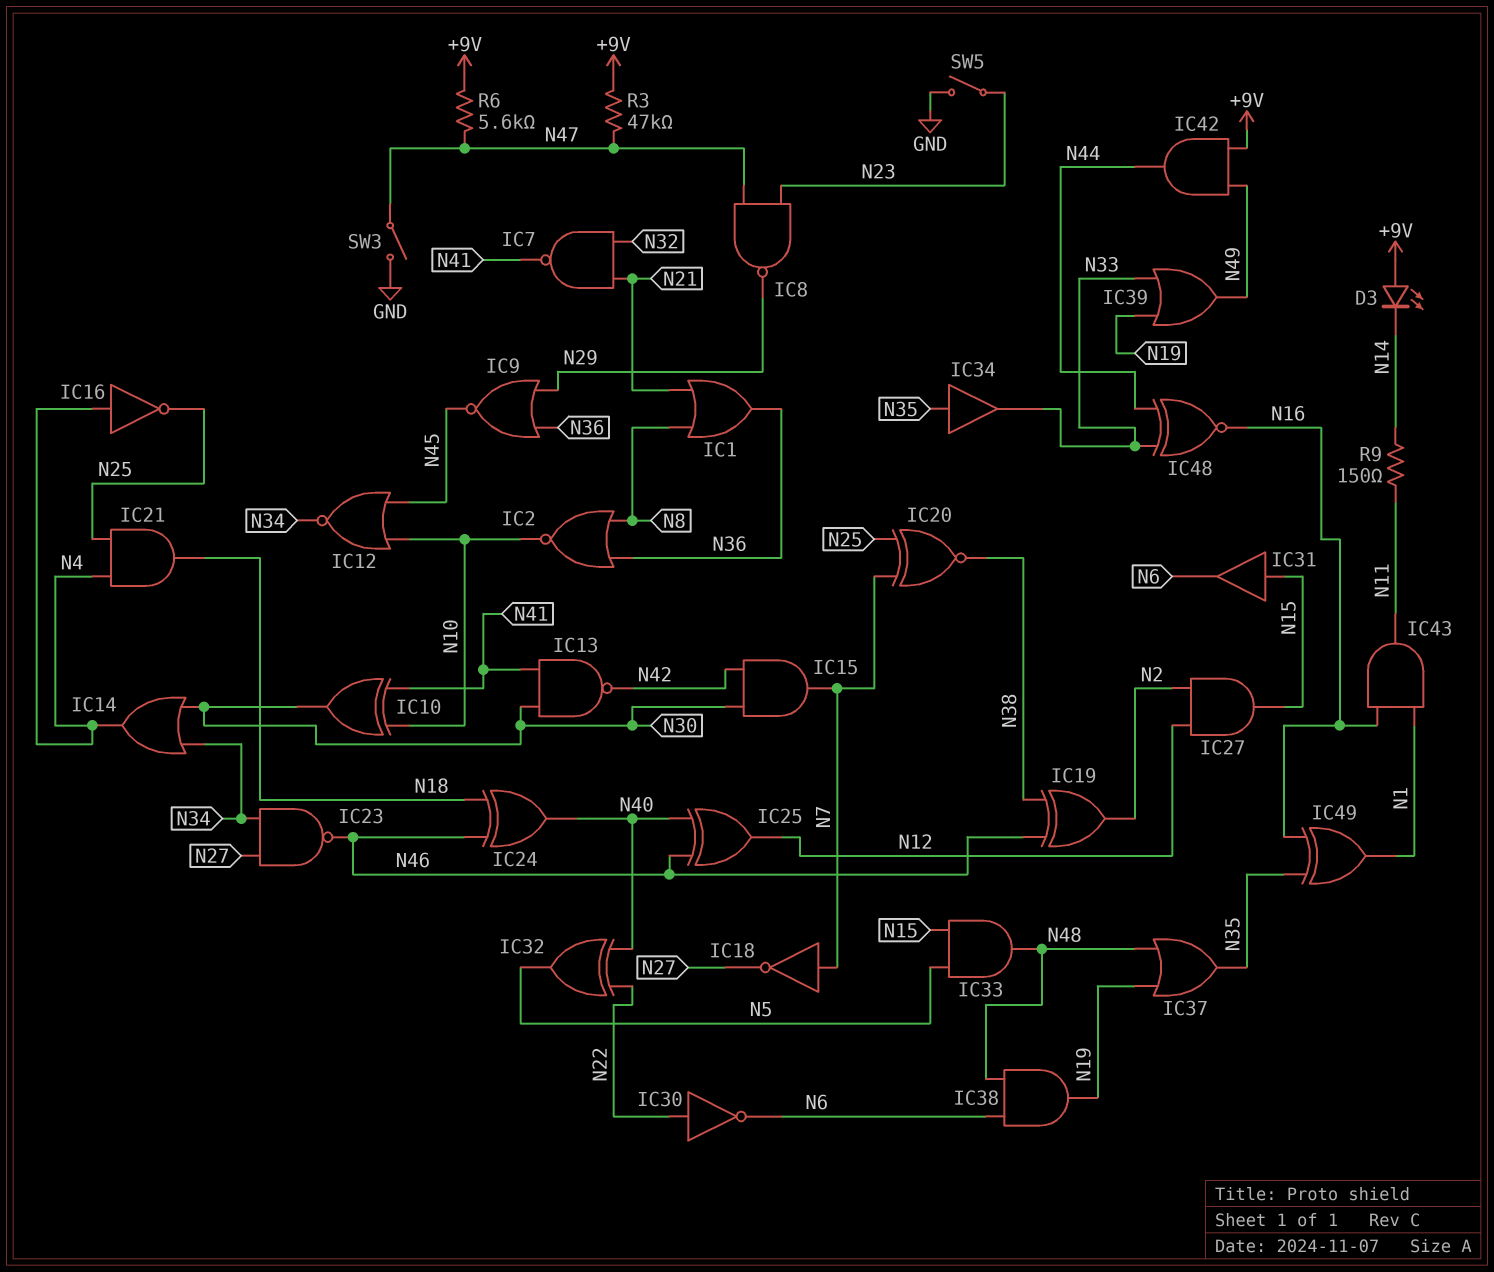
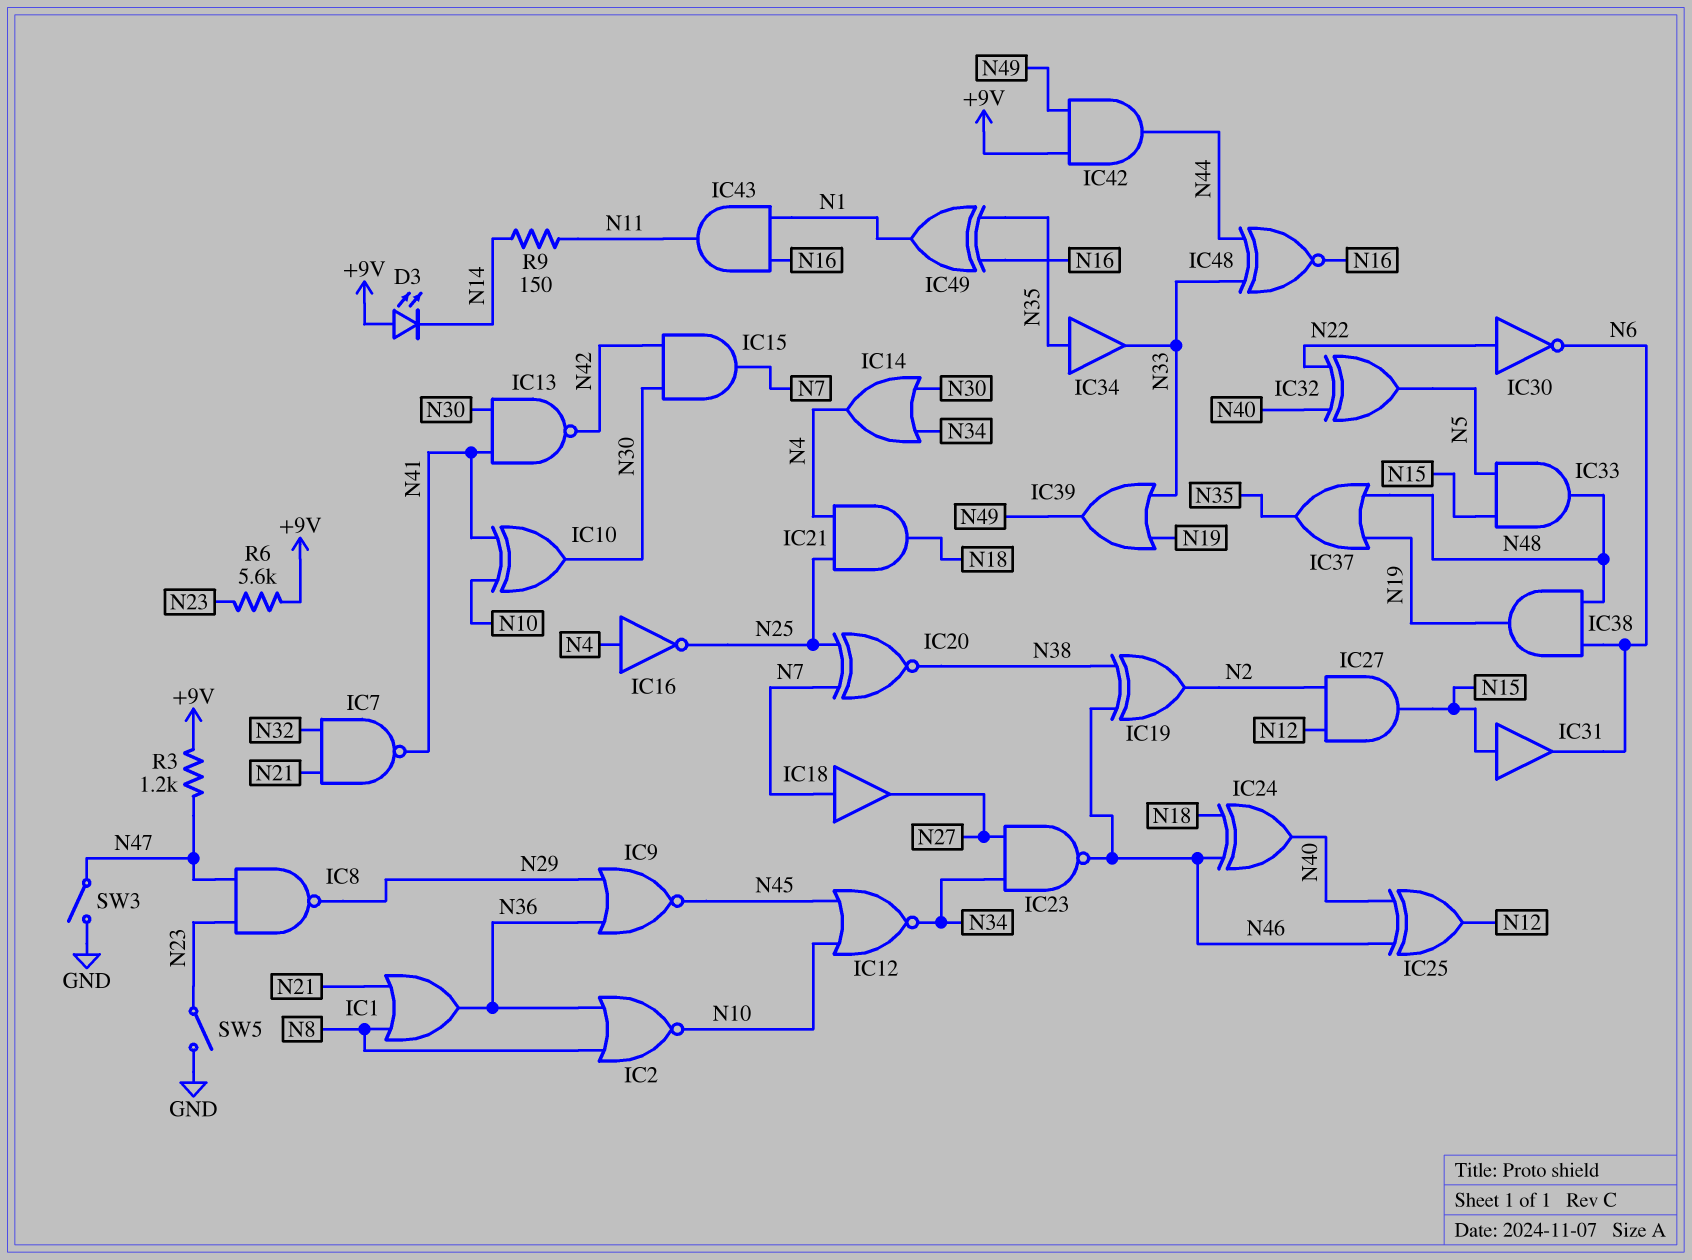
IC18: NOT (in N7, out N27) -> buffer (in N7, out N27)
R3: 47k (+9V, N47) -> 1.2k (+9V, N47)
R6: 5.6k (+9V, N47) -> 5.6k (+9V, N23)

